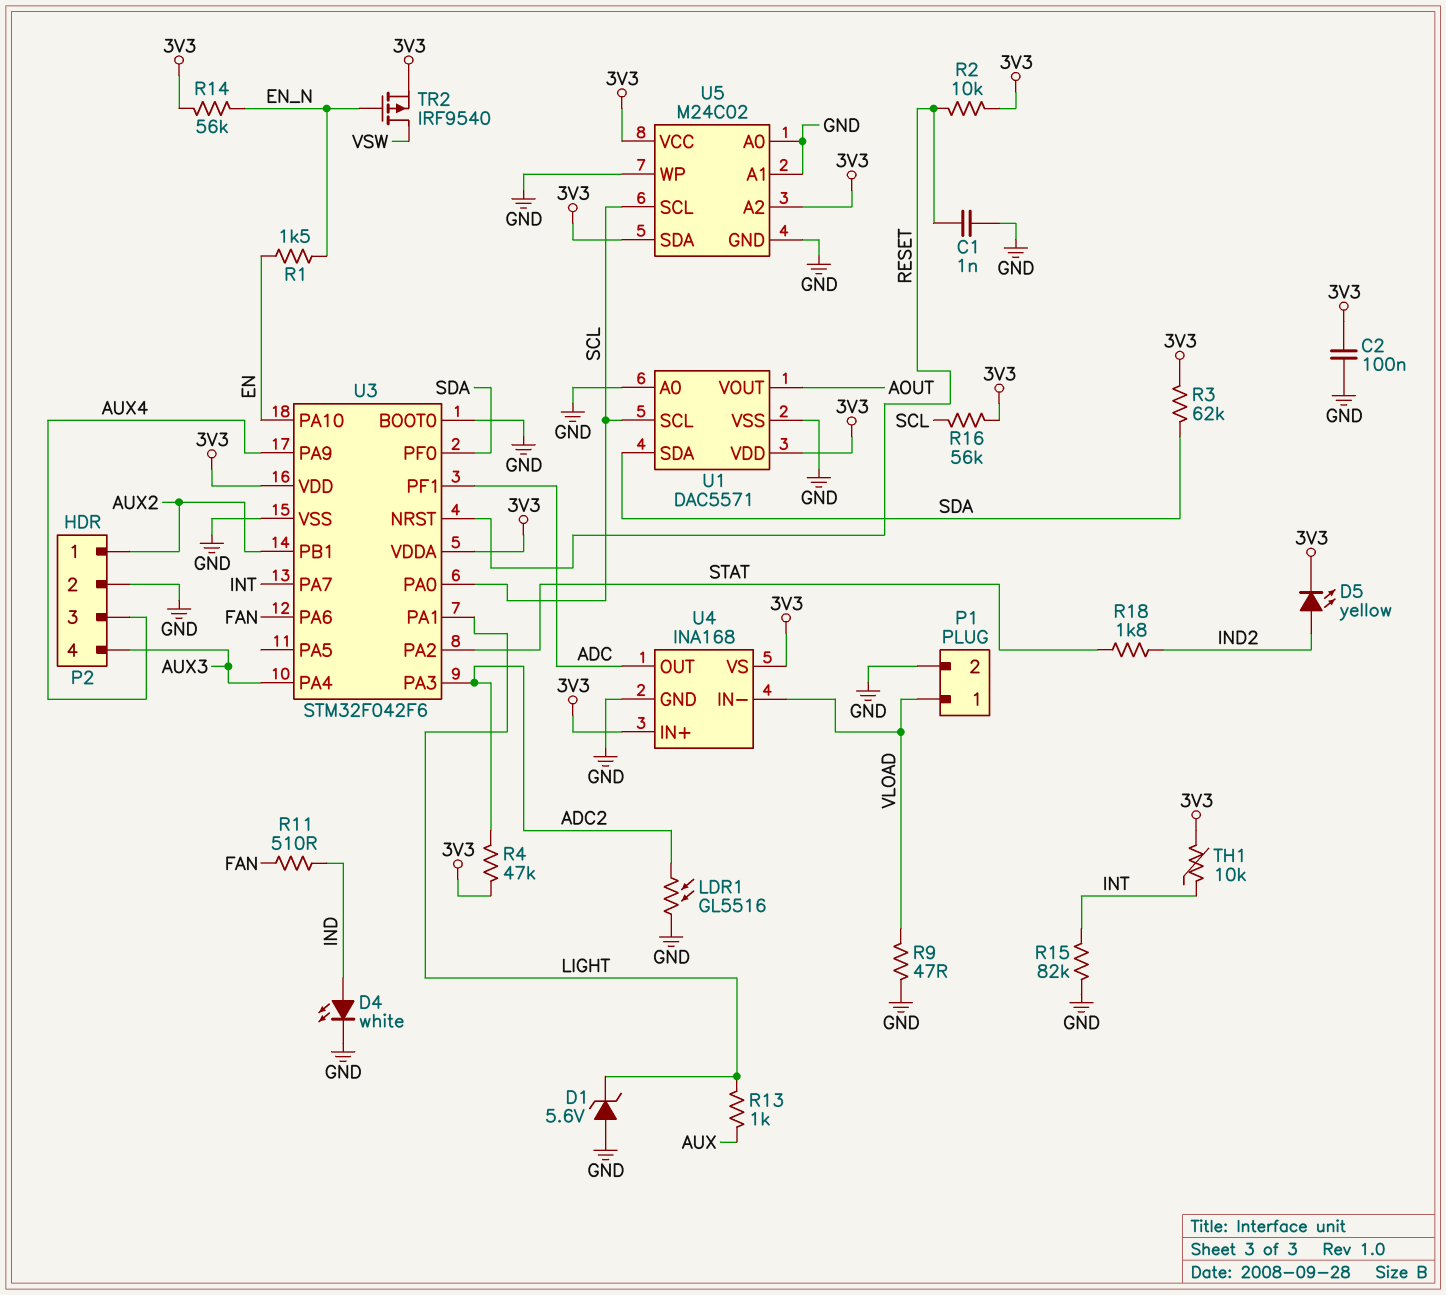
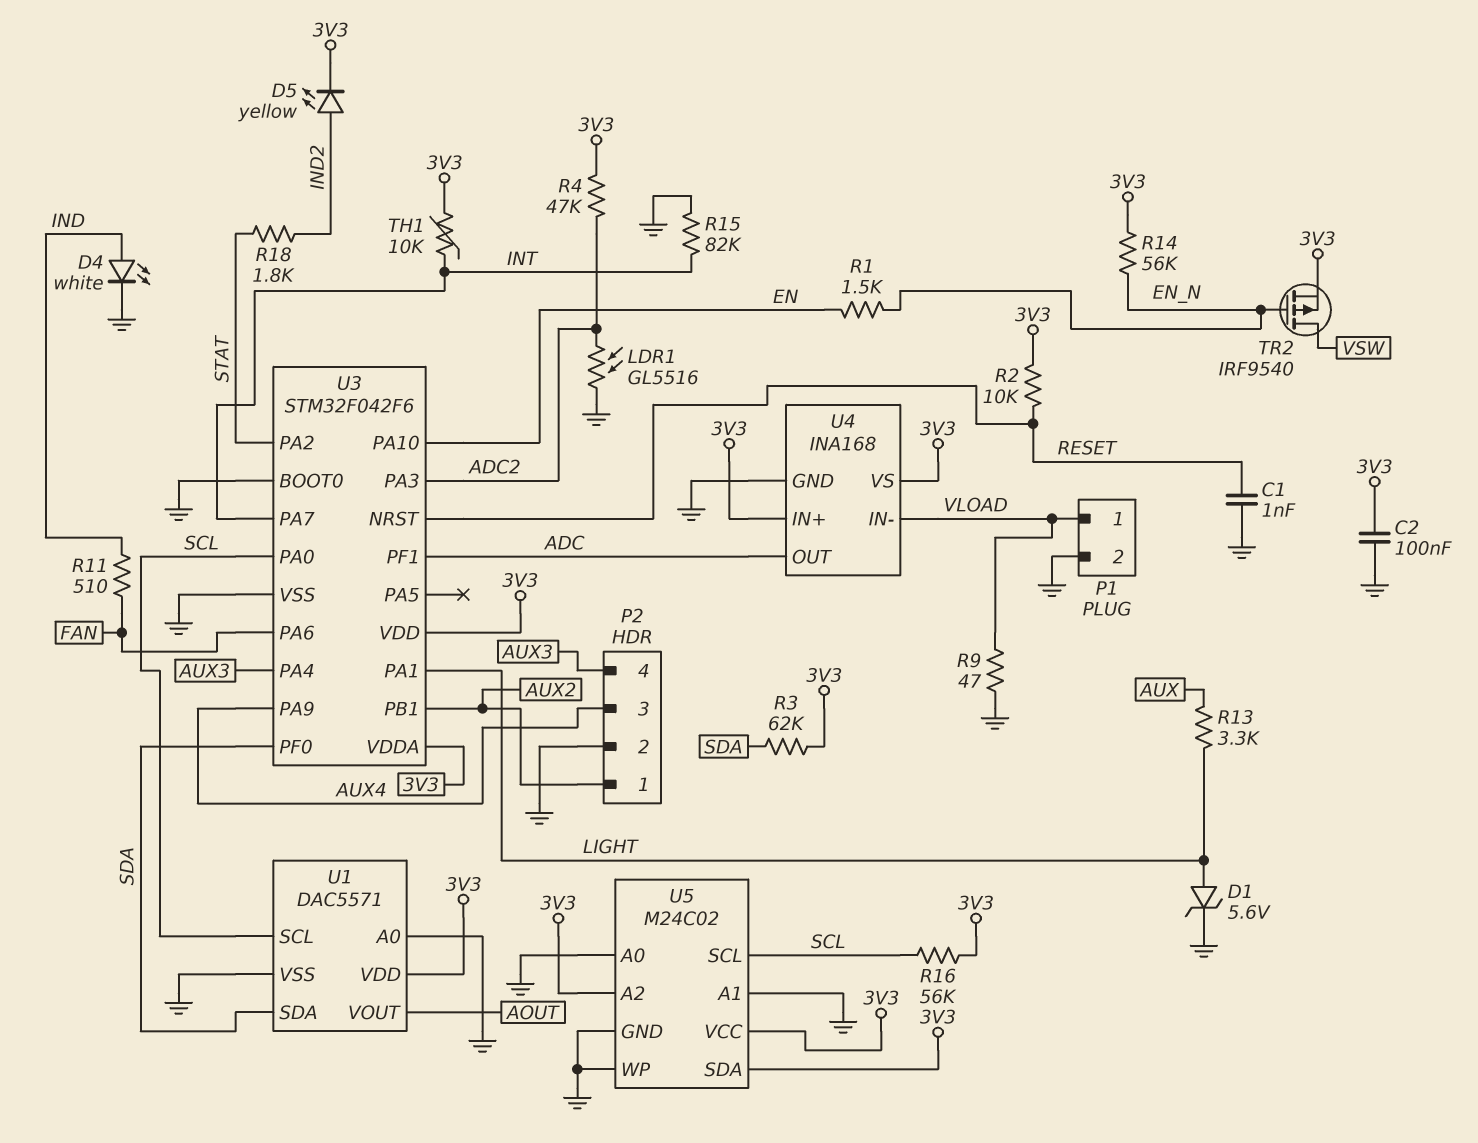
D1: zener 5.6V (A GND, K LIGHT) -> zener 5.6V (A LIGHT, K GND)
R13: 1k (AUX, LIGHT) -> 3.3k (AUX, LIGHT)

